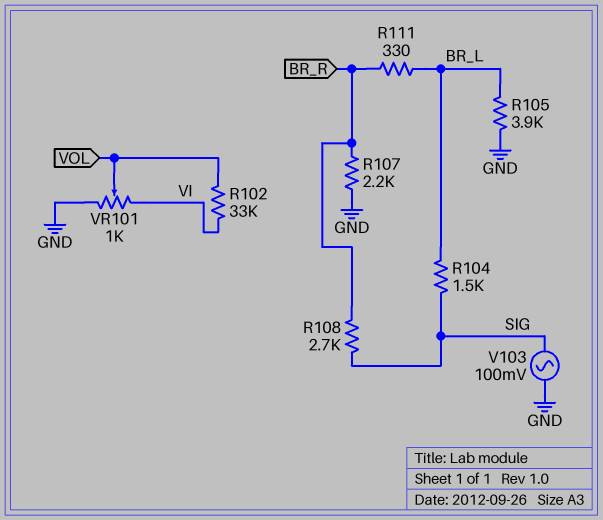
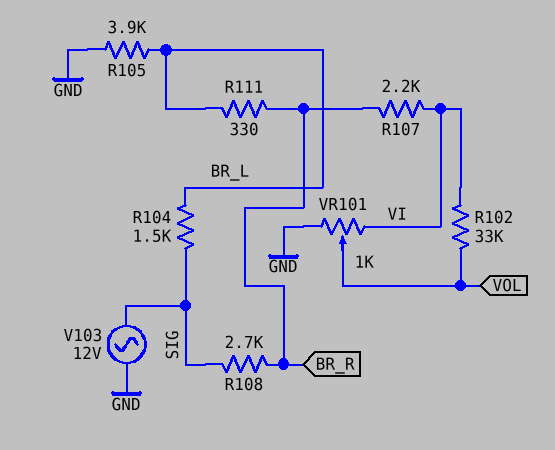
R107: 2.2k (BR_R, GND) -> 2.2k (BR_R, VI)
V103: AC 100mV (GND, SIG) -> AC 12V (GND, SIG)

